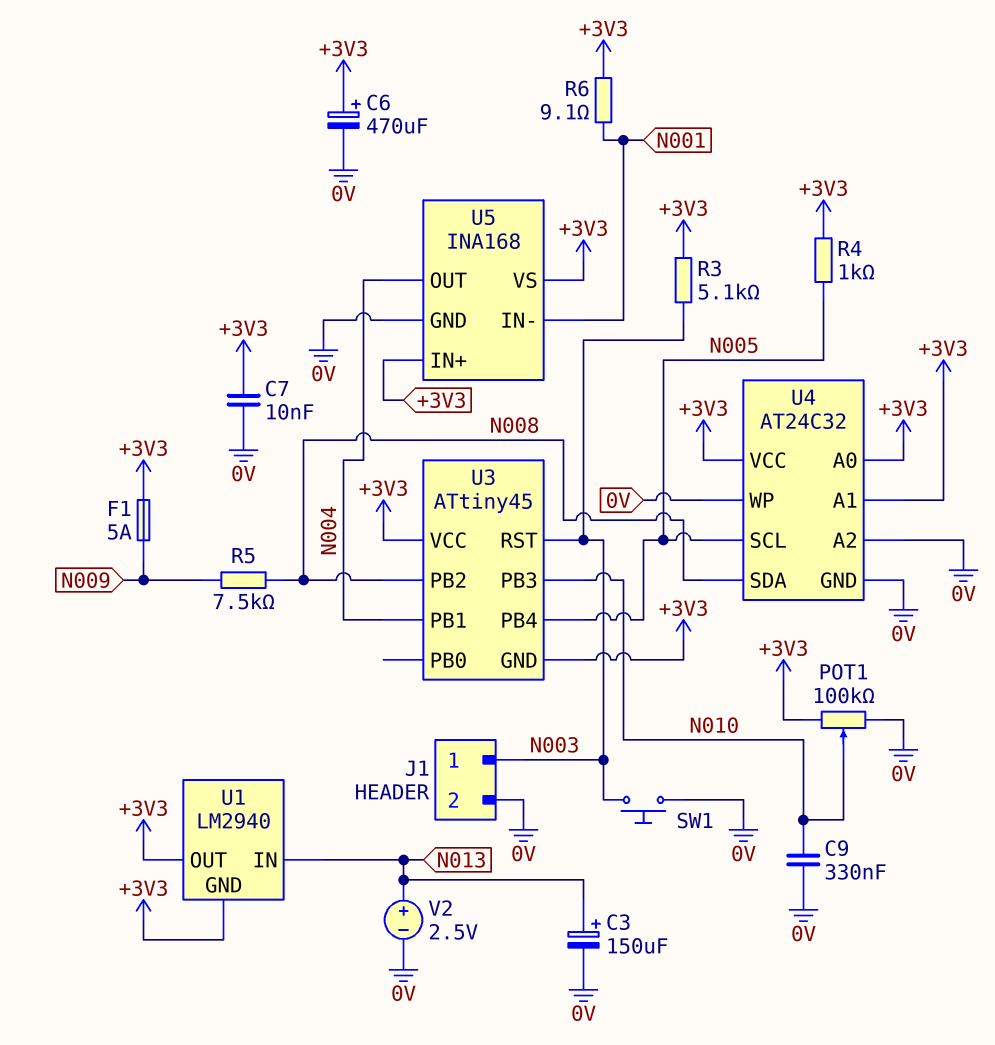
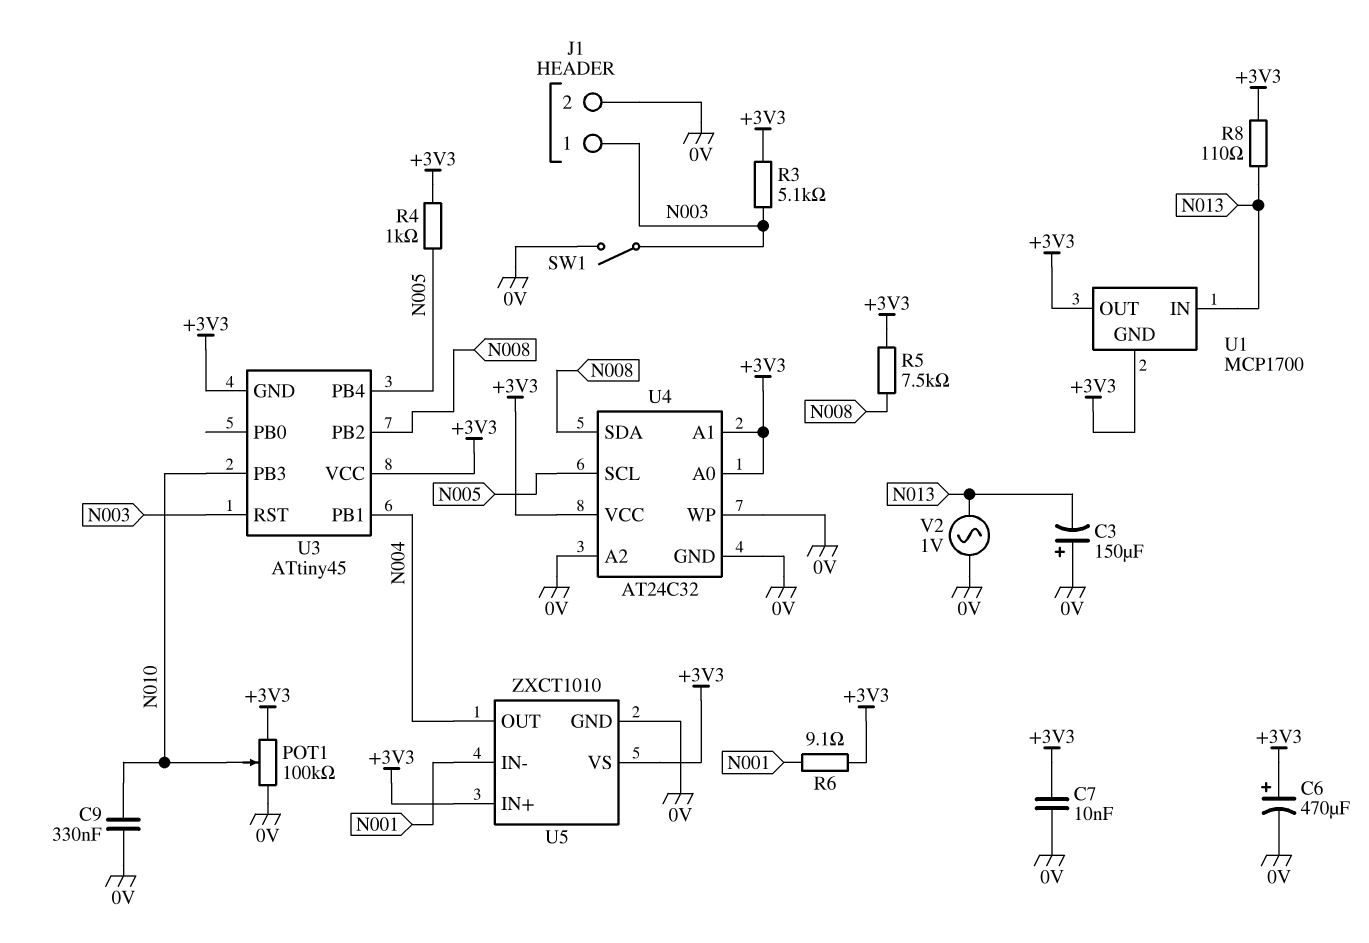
C3: 150uF (plus N013, minus 0V) -> 150uF (plus 0V, minus N013)
F1: 5A (+3V3, N009) -> none
R5: 7.5k (N008, N009) -> 7.5k (+3V3, N008)
R8: none -> 110 (+3V3, N013)
SW1: button (0V, N003) -> switch (0V, N003)
U1: LM2940 -> MCP1700
U5: INA168 -> ZXCT1010
V2: 2.5V (plus N013, minus 0V) -> AC 1V (0V, N013)

